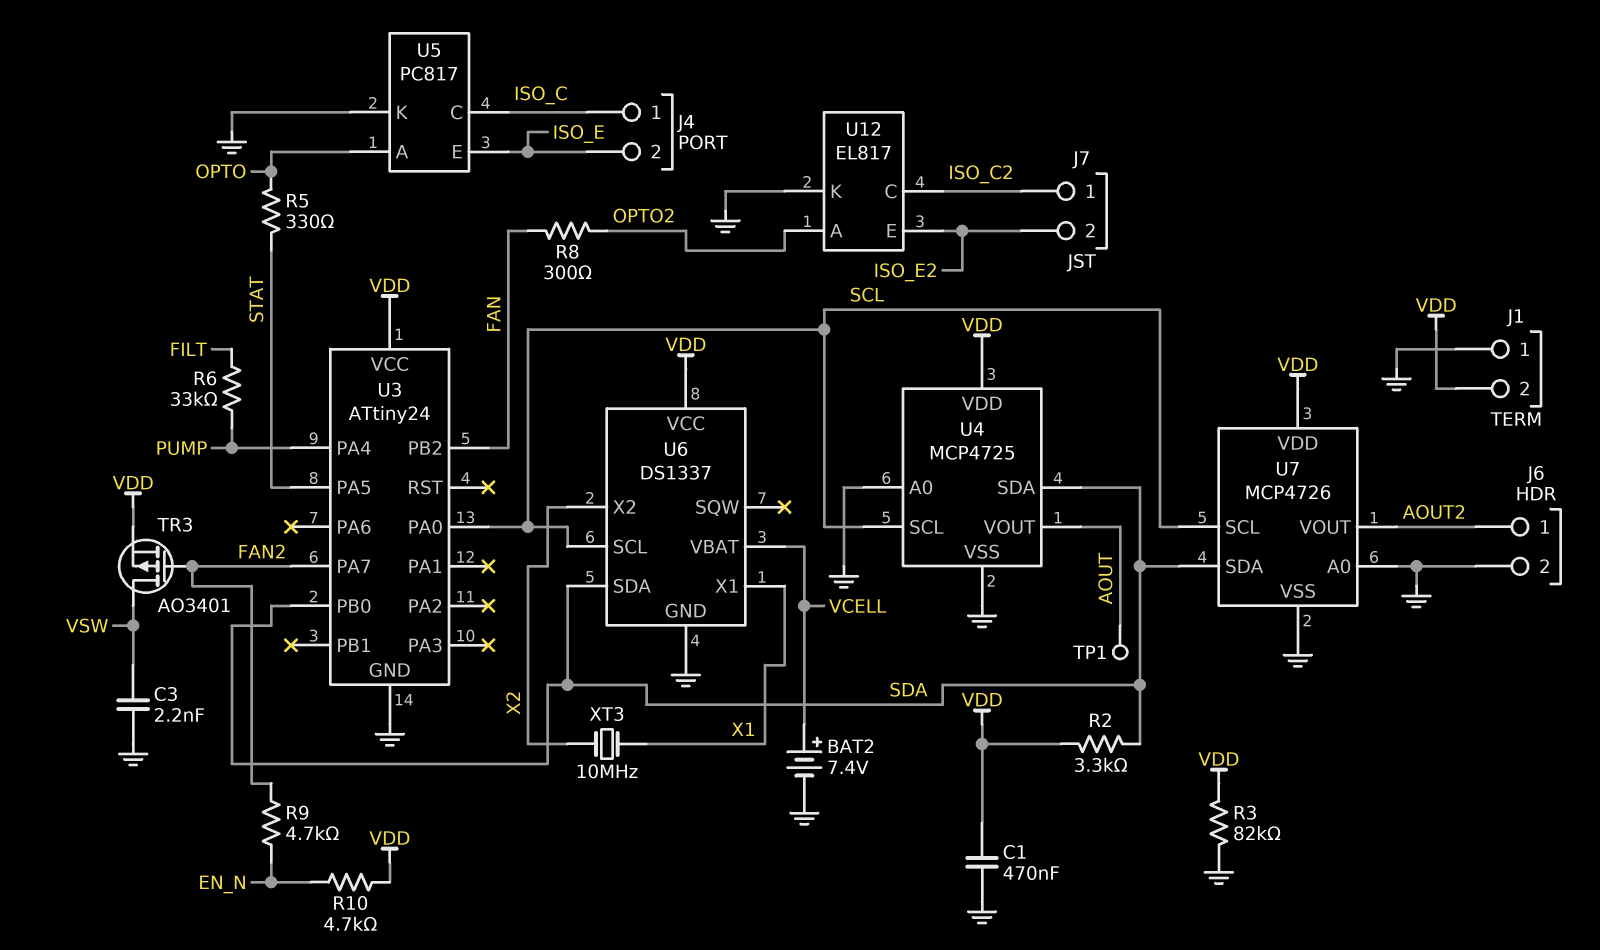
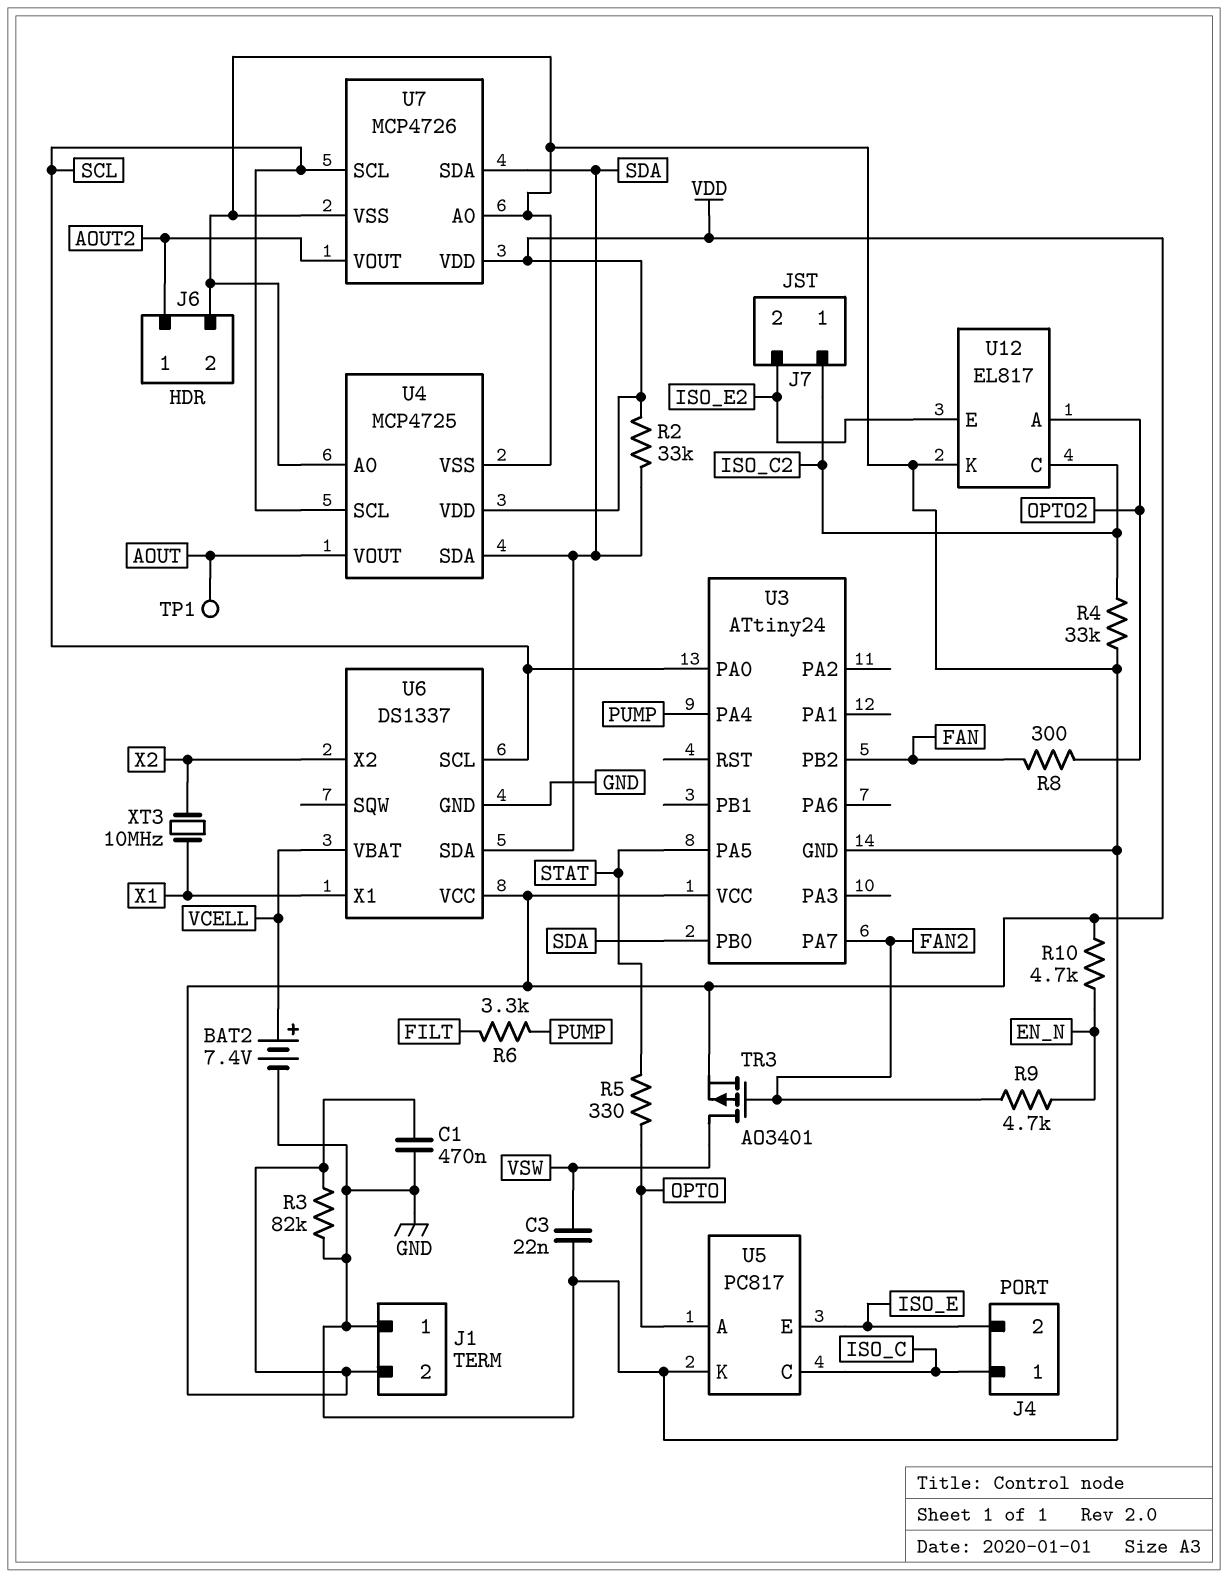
C3: 2.2nF (GND, VSW) -> 22nF (GND, VSW)
R2: 3.3k (SDA, VDD) -> 33k (SDA, VDD)
R4: none -> 33k (GND, ISO_C2)
R6: 33k (FILT, PUMP) -> 3.3k (FILT, PUMP)

